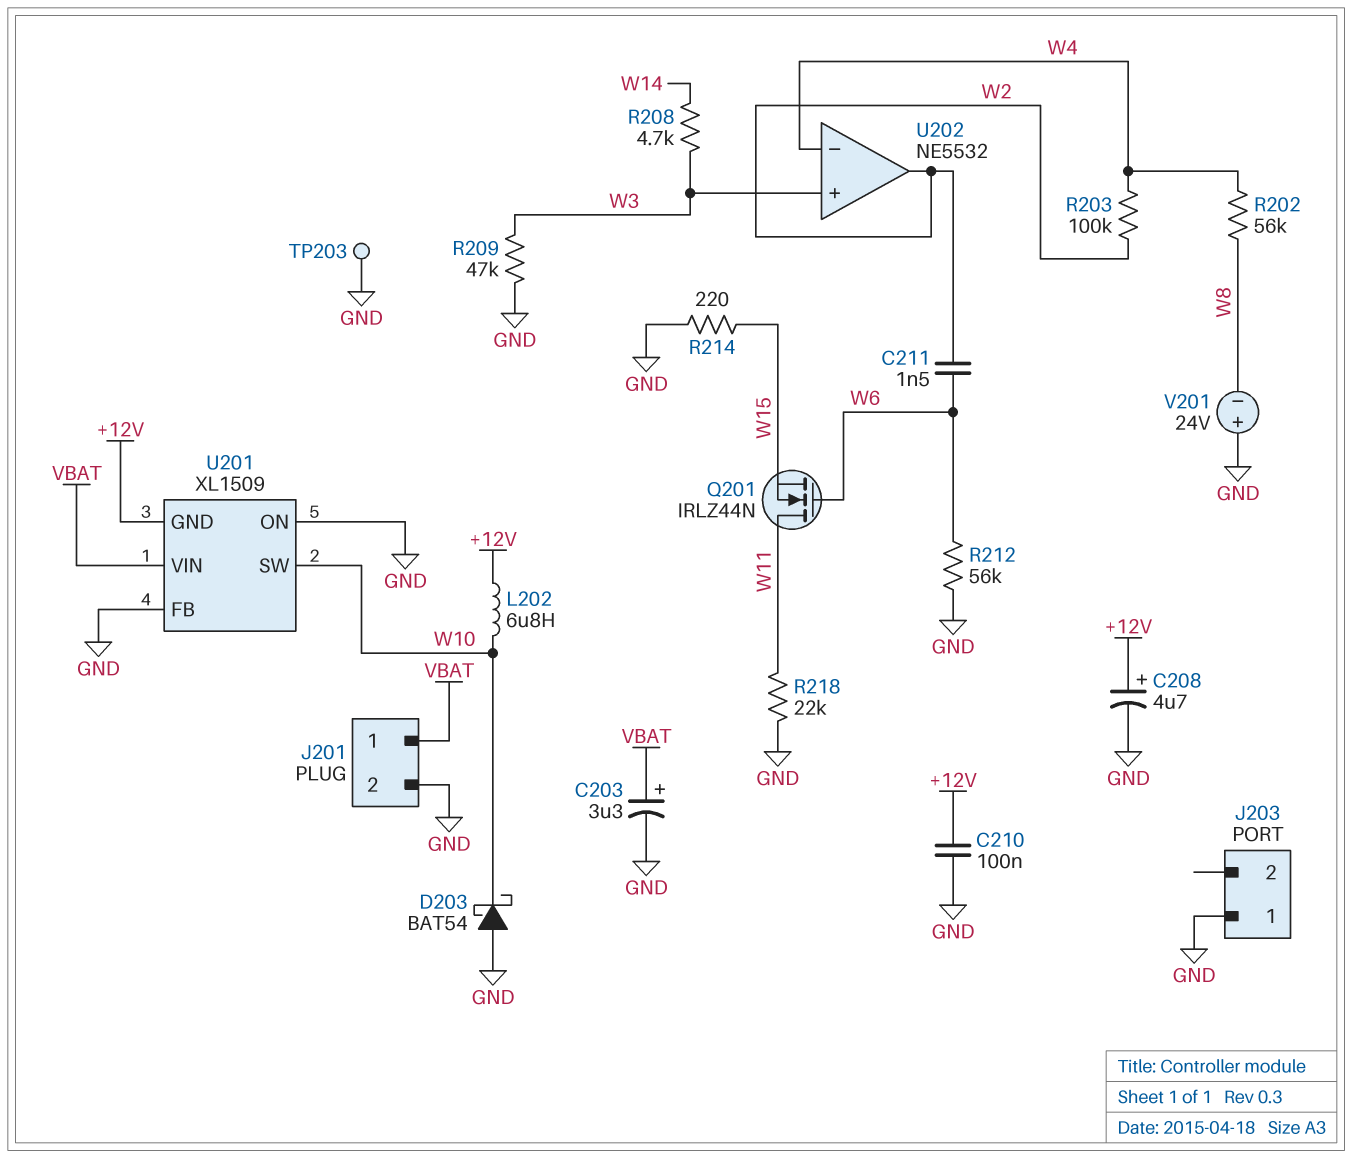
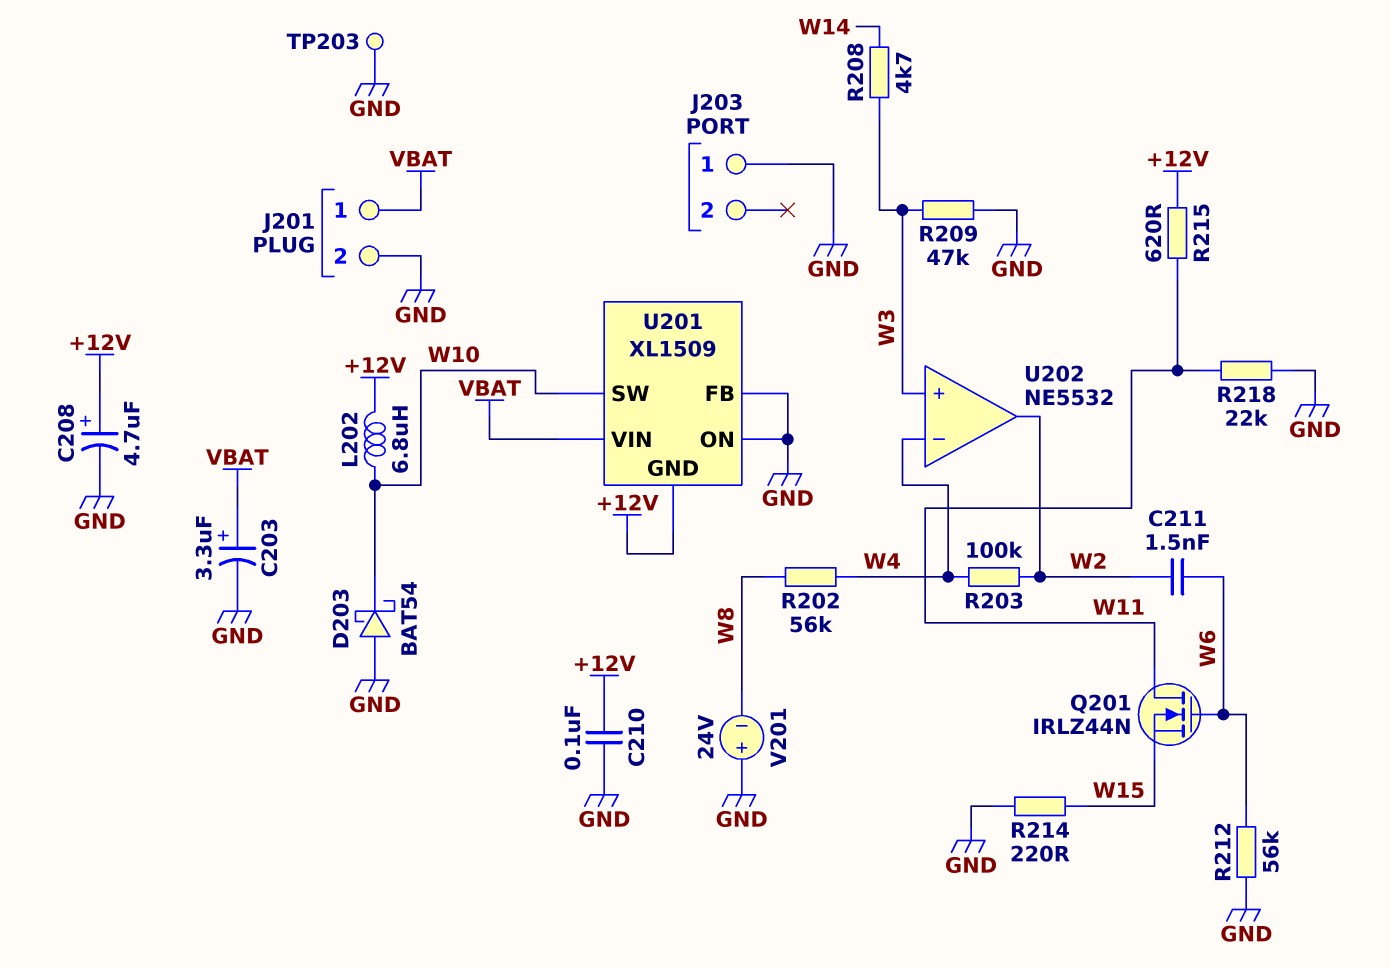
R215: none -> 620 (+12V, W11)

